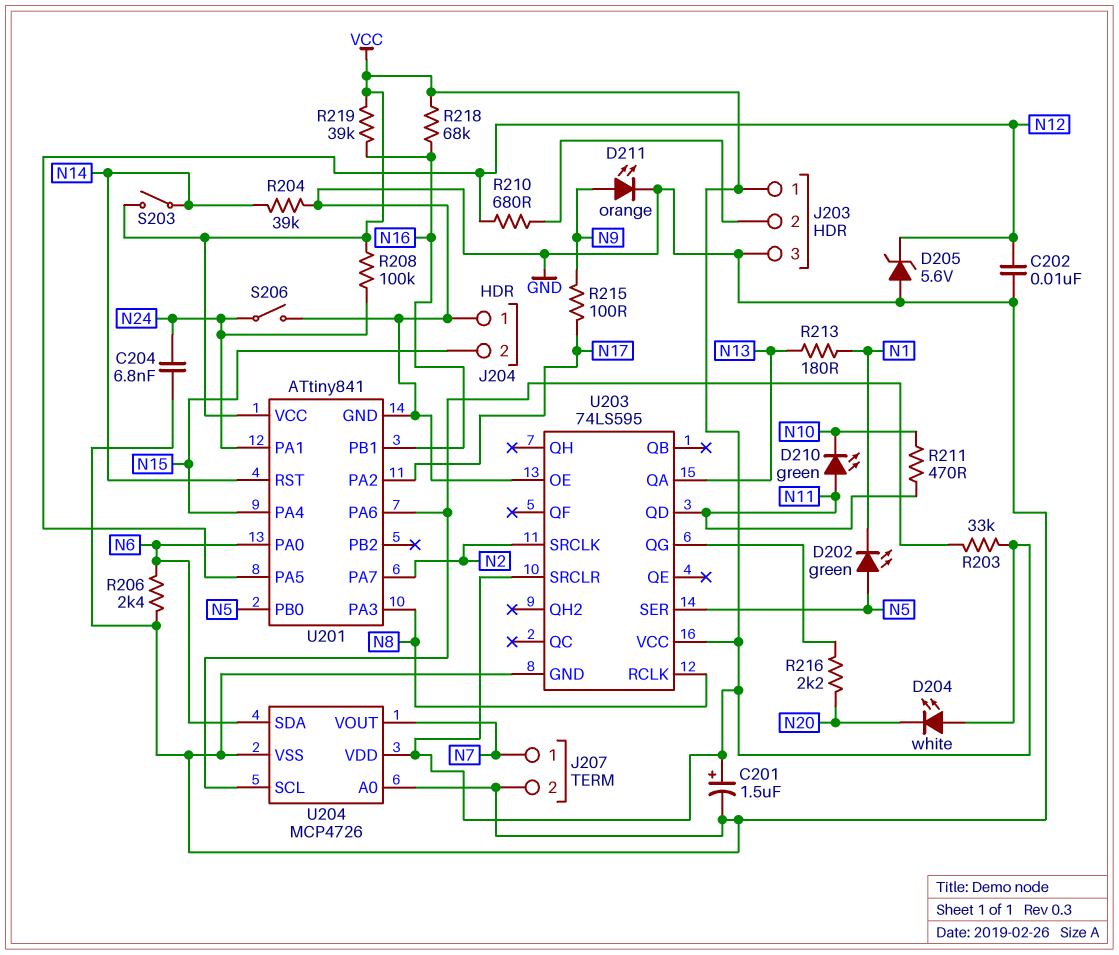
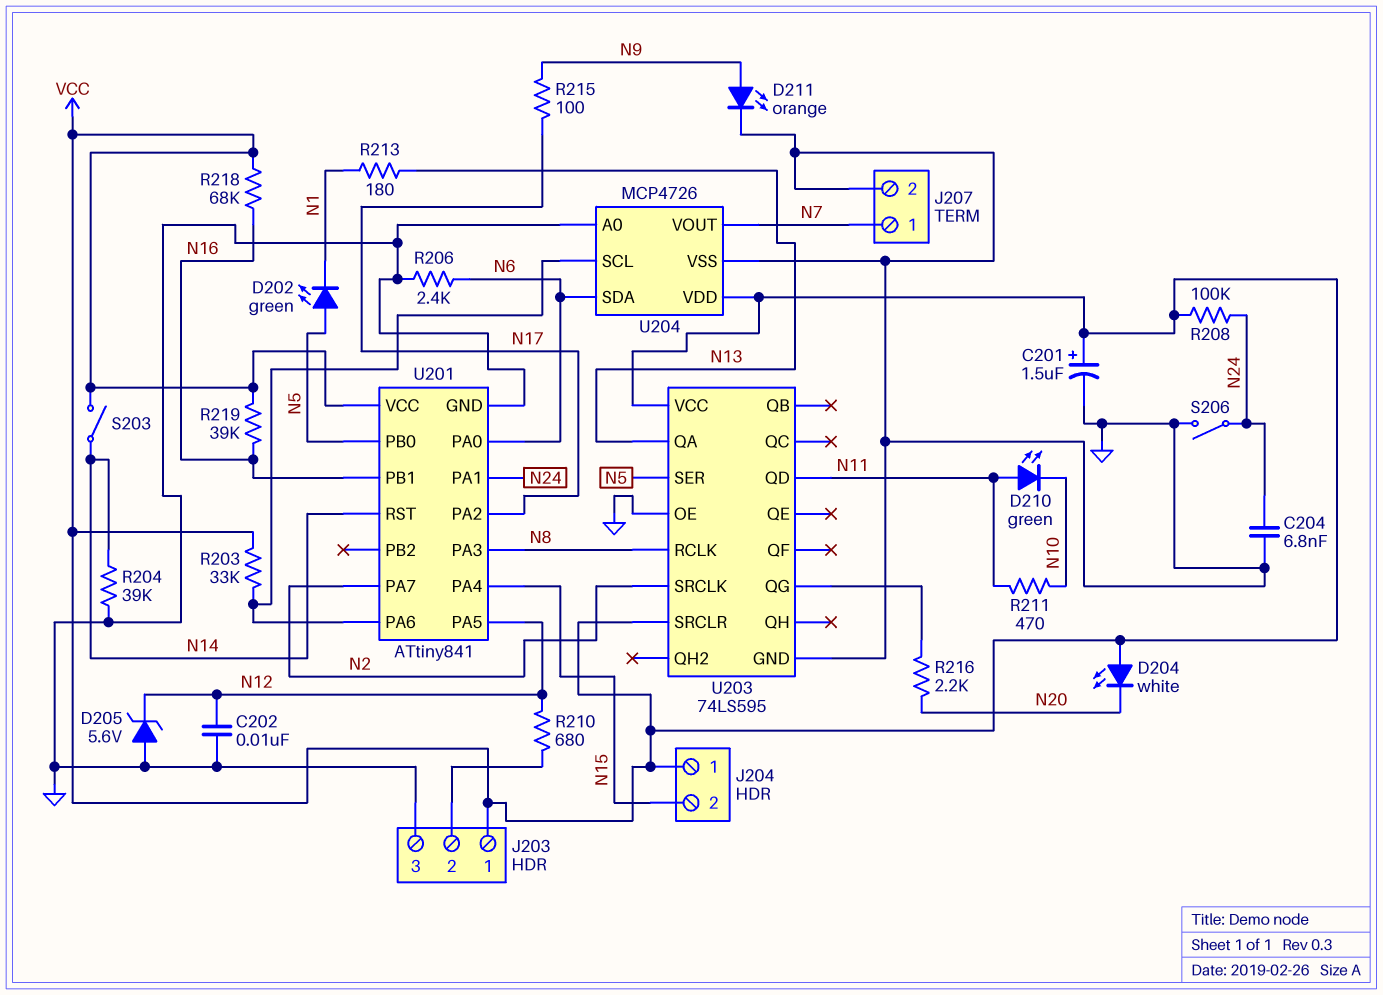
J204 pin 1: GND -> VCC

